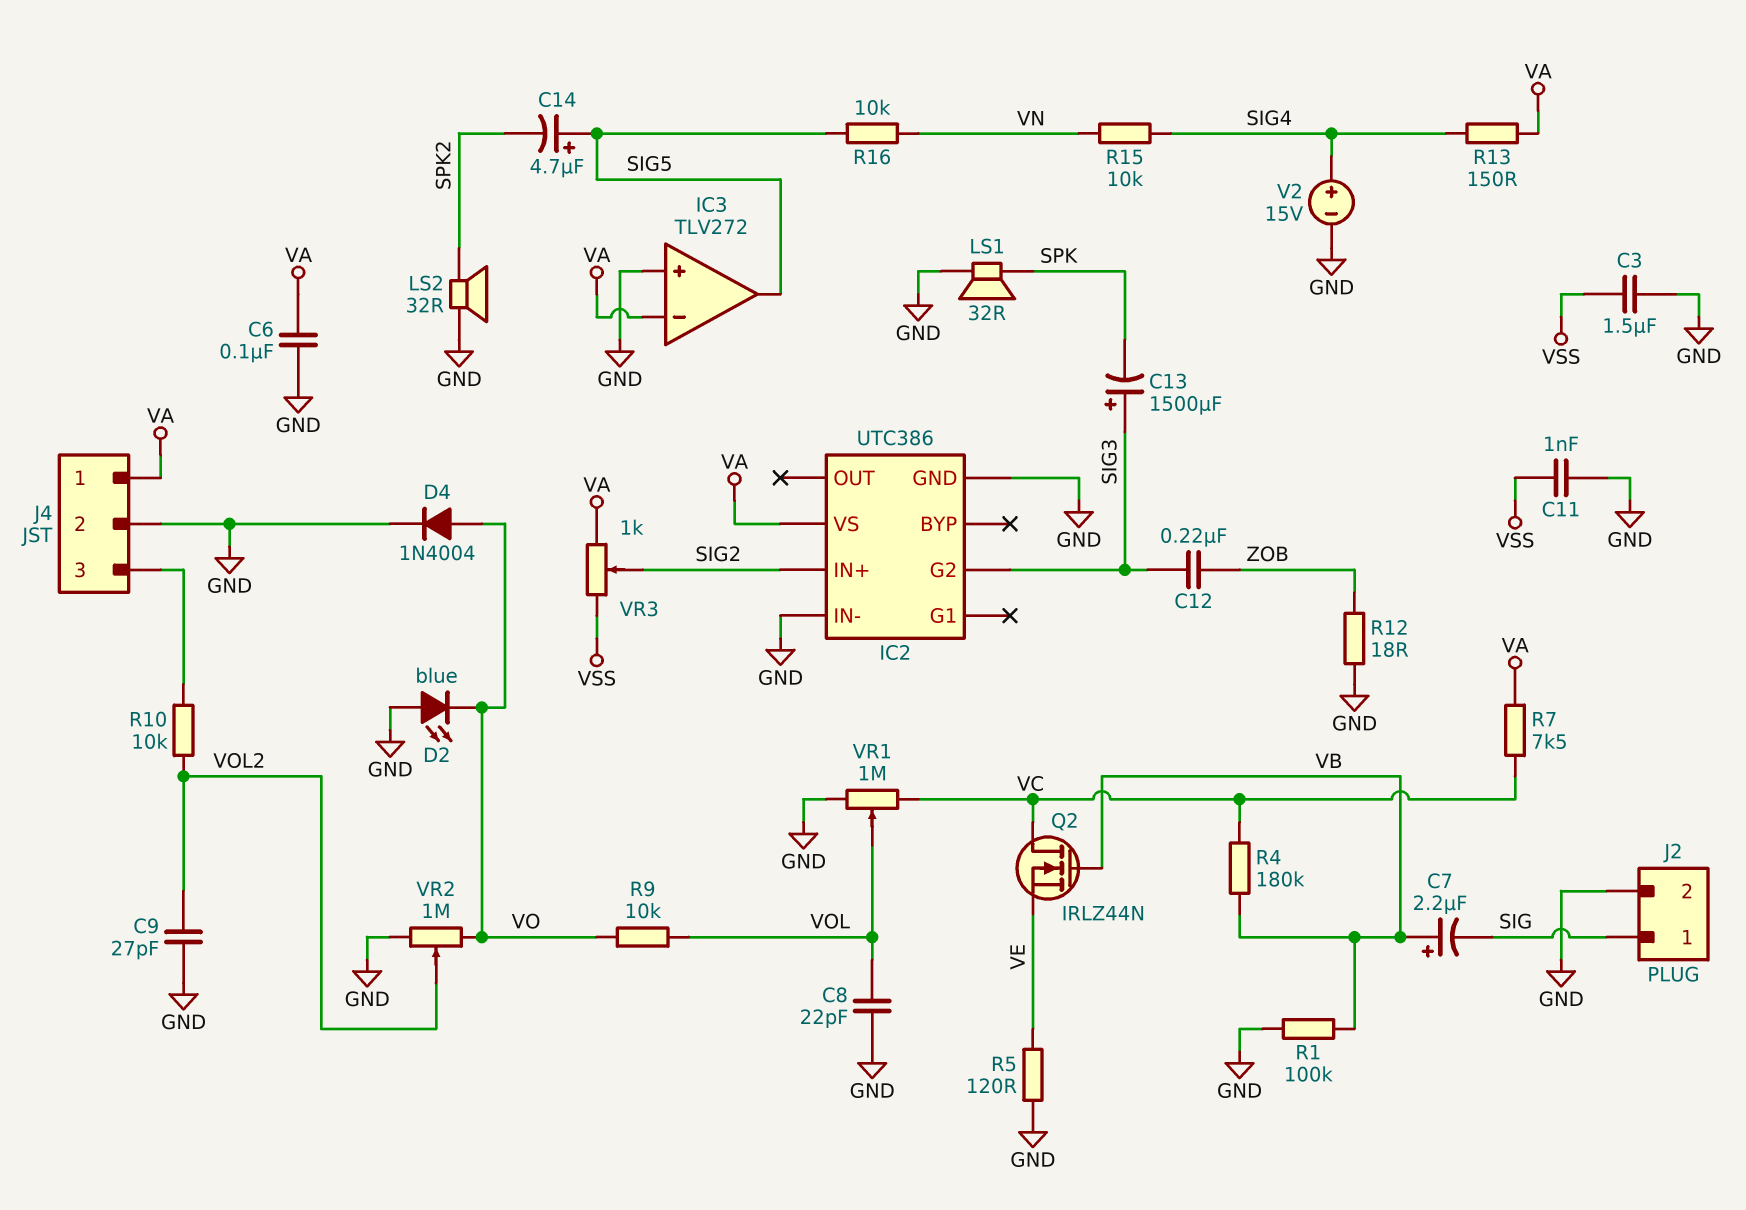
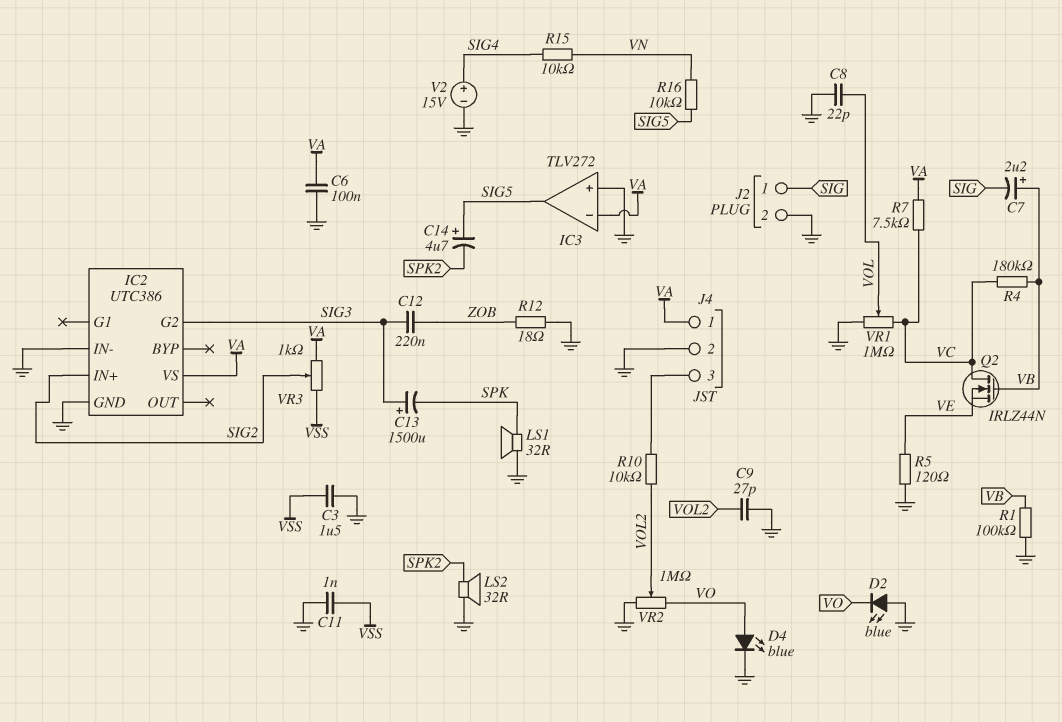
D4: diode 1N4004 (A VO, K GND) -> LED blue (A VO, K GND)
R9: 10k (VO, VOL) -> none
R13: 150 (SIG4, VA) -> none

